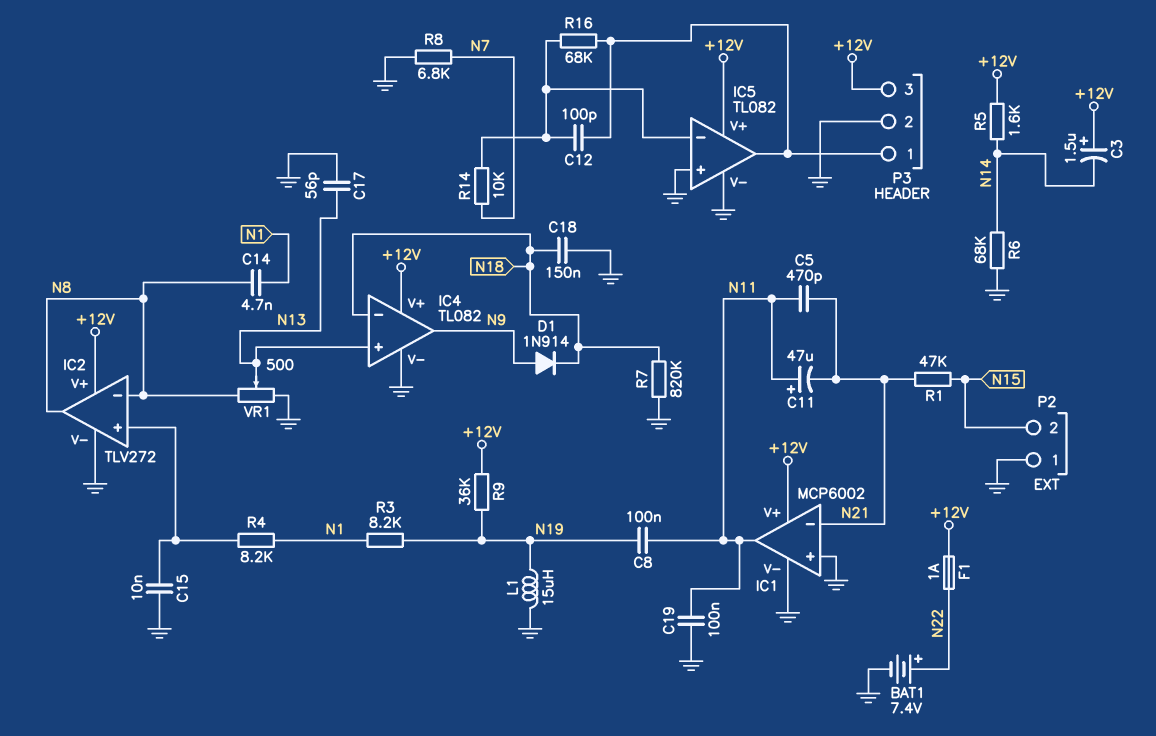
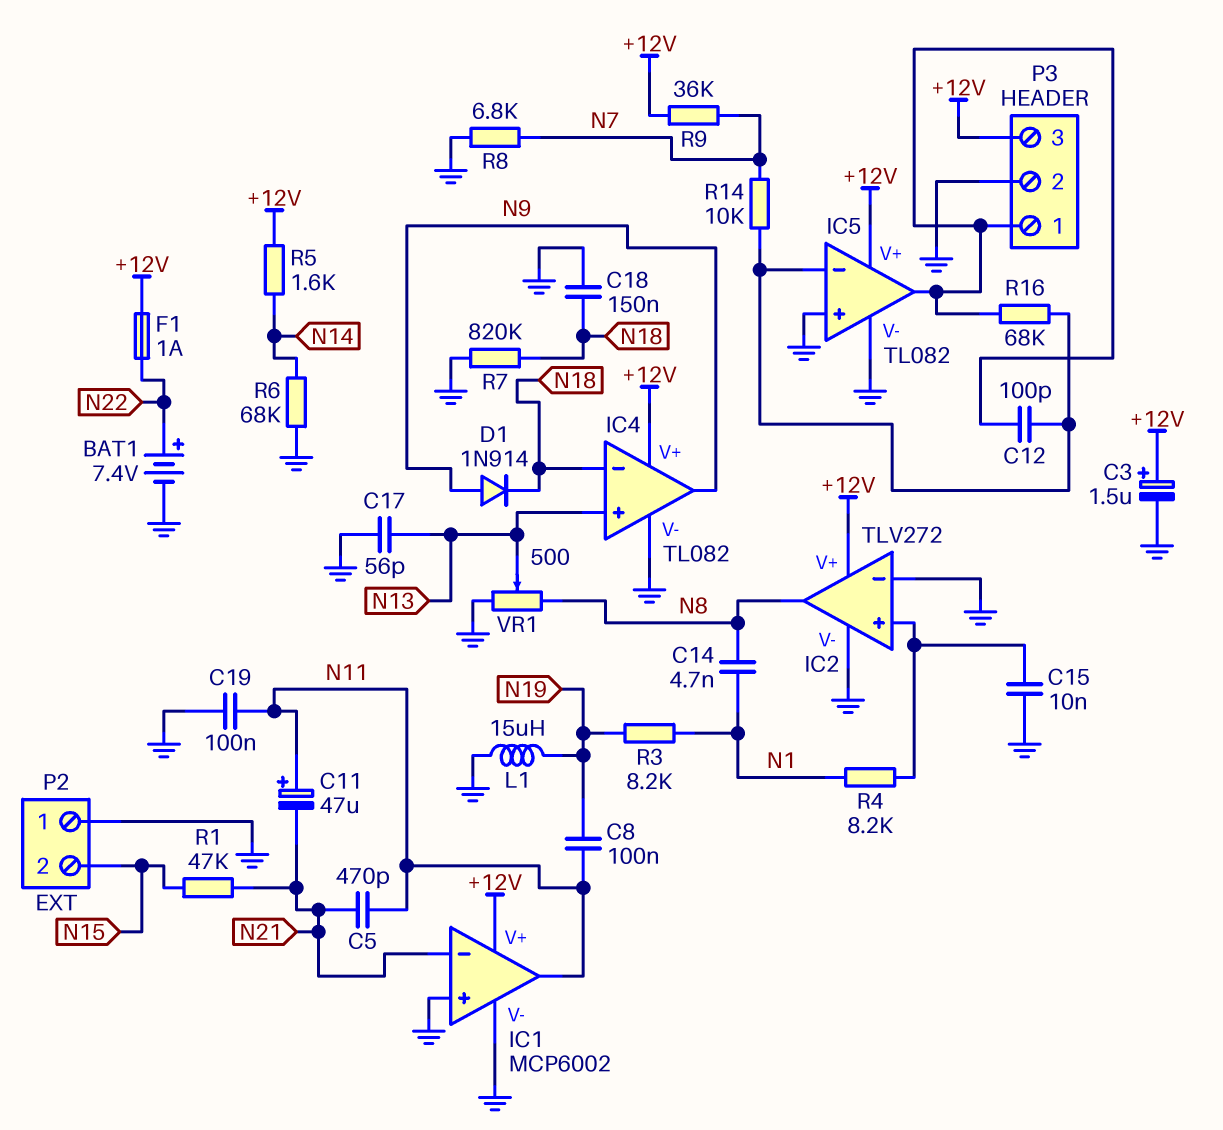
C3: 1.5uF (plus +12V, minus N14) -> 1.5uF (plus +12V, minus GND)
IC2 pin in-: N8 -> GND
R9: 36k (+12V, N19) -> 36k (+12V, N7)

